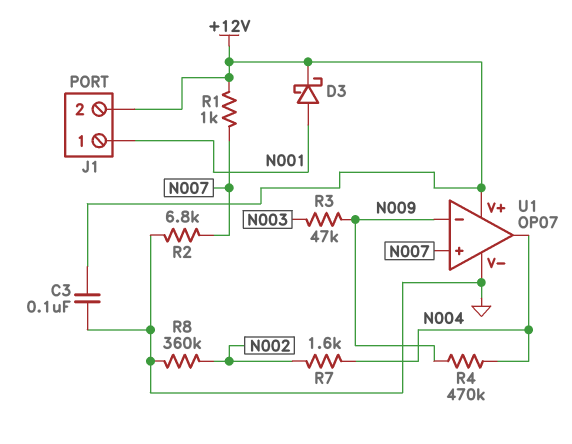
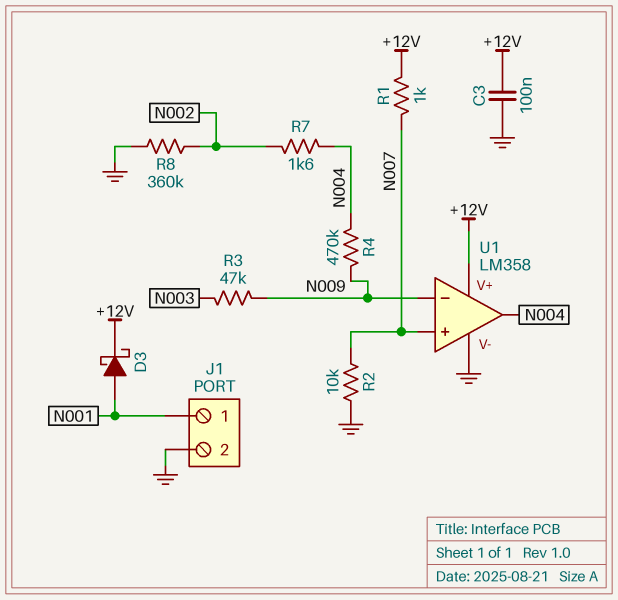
J1 pin 2: +12V -> GND
R2: 6.8k (GND, N007) -> 10k (GND, N007)
U1: OP07 -> LM358

